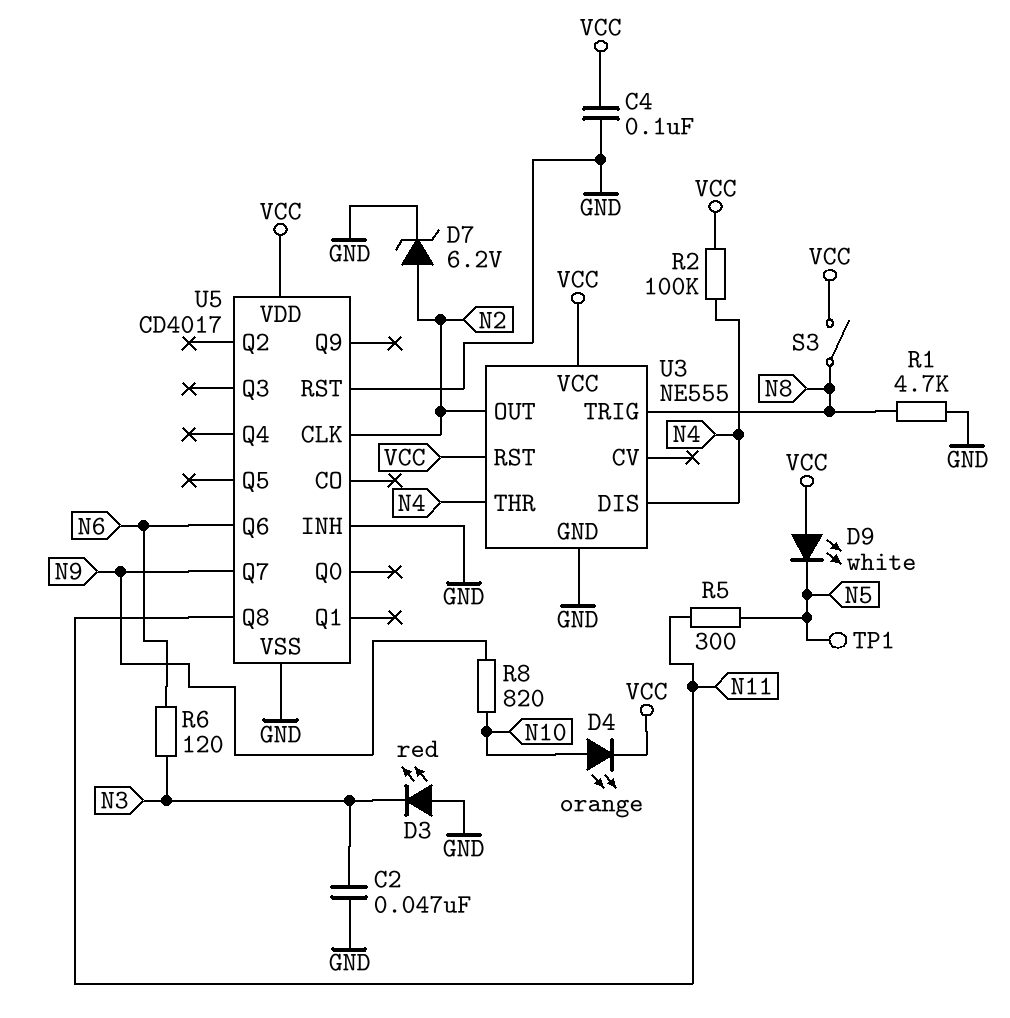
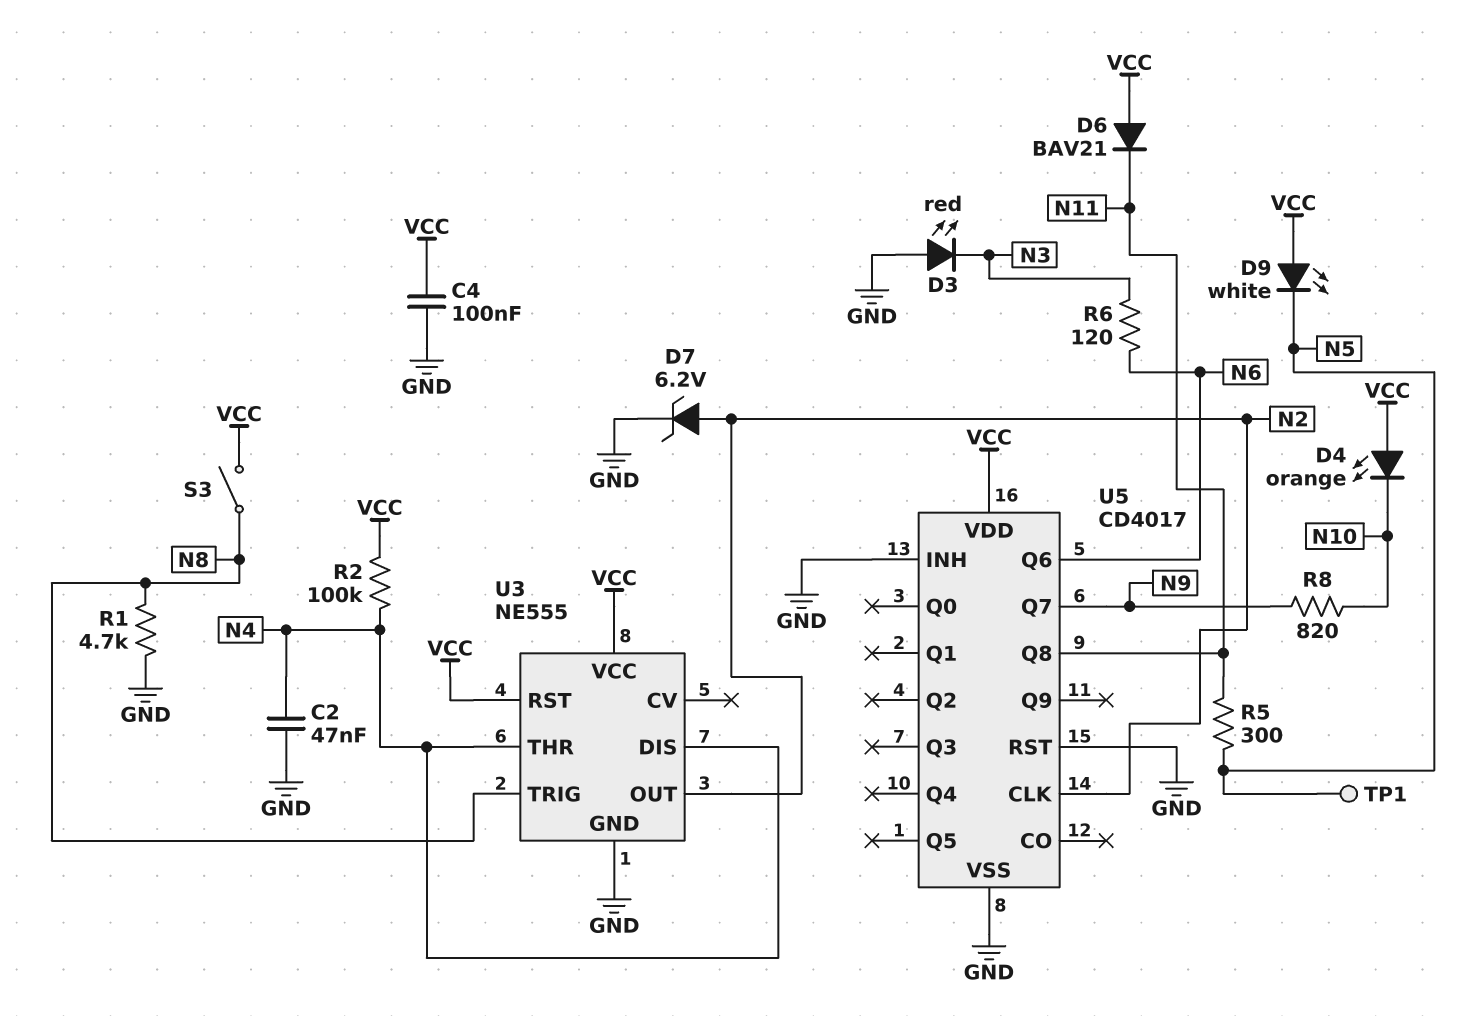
C2: 47nF (GND, N3) -> 47nF (GND, N4)
D4: LED orange (A N10, K VCC) -> LED orange (A VCC, K N10)
D6: none -> diode BAV21 (A VCC, K N11)

